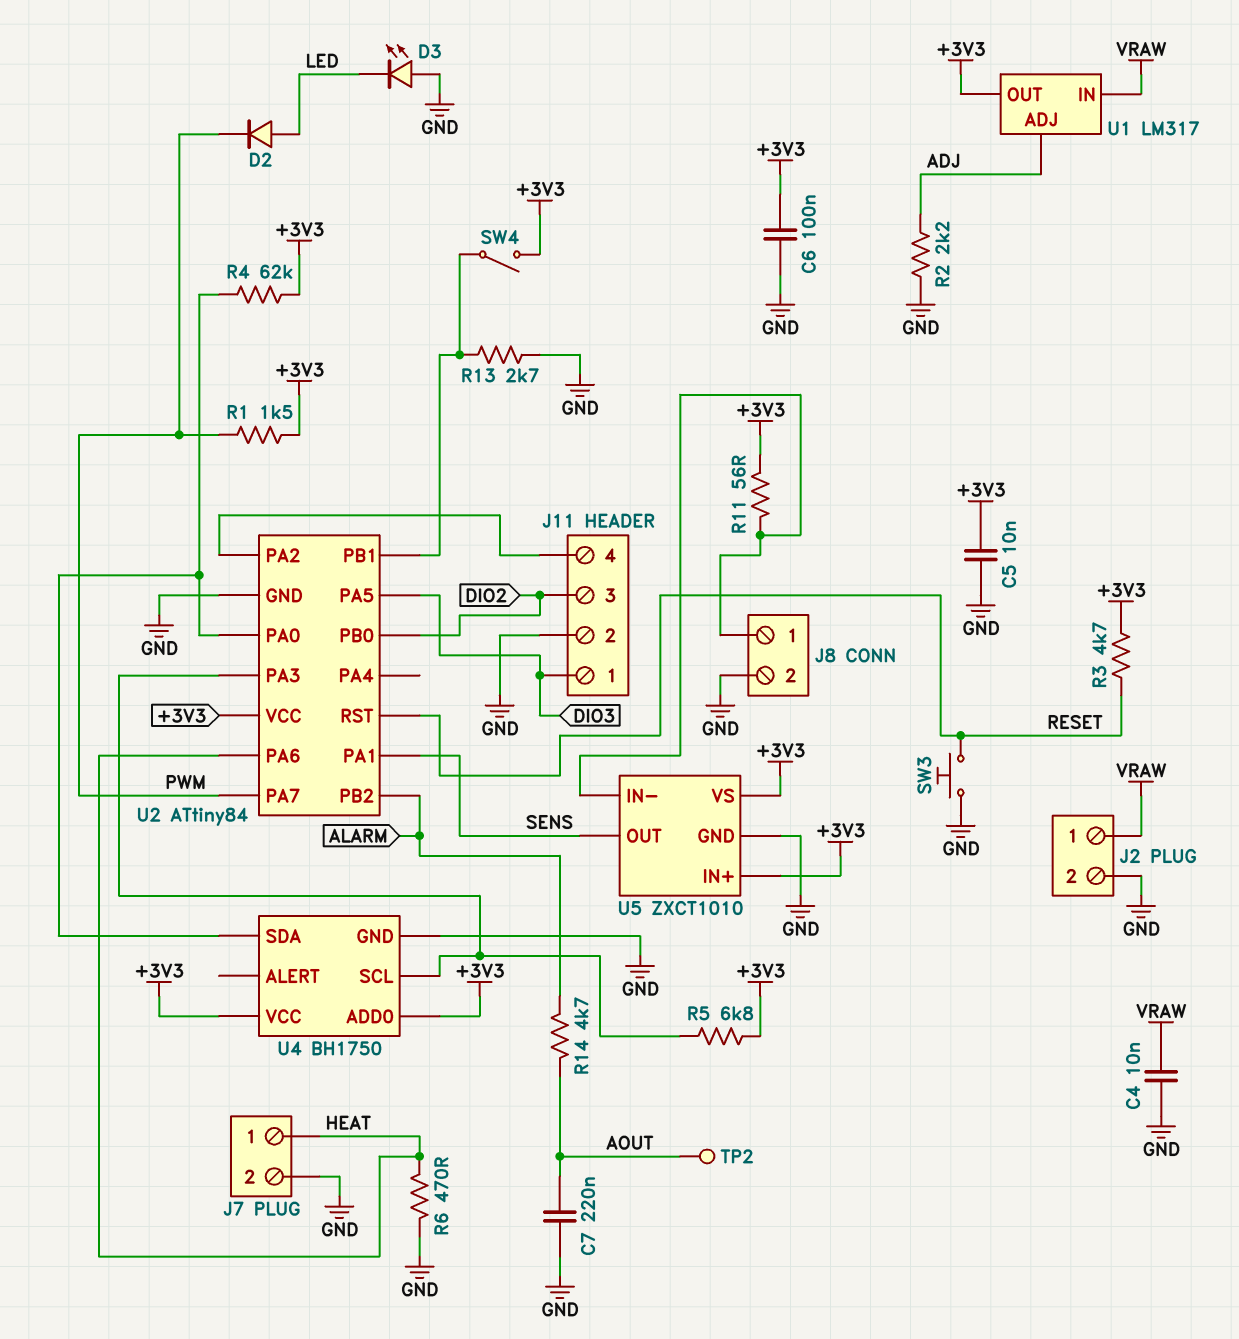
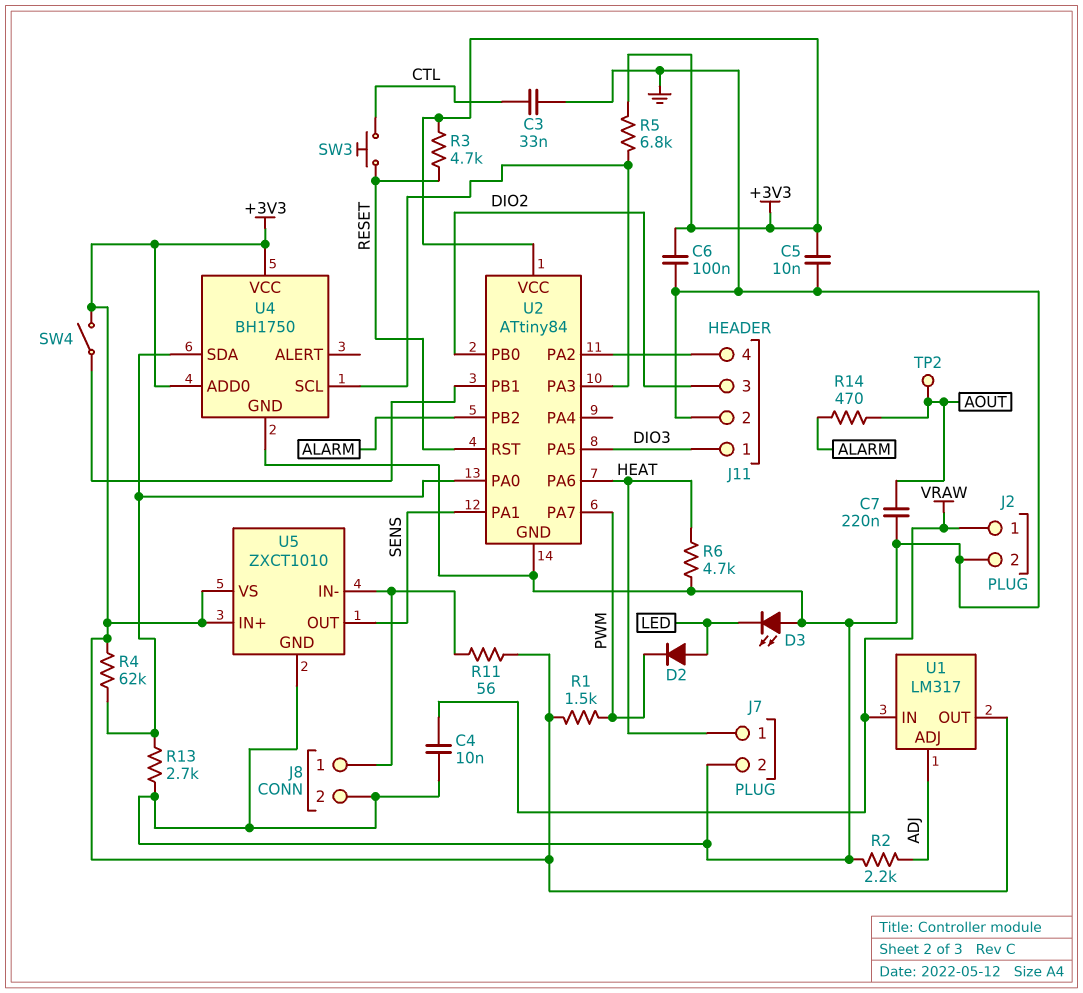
C3: none -> 33nF (CTL, GND)
R6: 470 (GND, HEAT) -> 4.7k (GND, HEAT)
R13: 2.7k (GND, U2/PB1) -> 2.7k (GND, U2/PA0)
R14: 4.7k (ALARM, AOUT) -> 470 (ALARM, AOUT)
SW3: button (GND, RESET) -> button (CTL, RESET)

